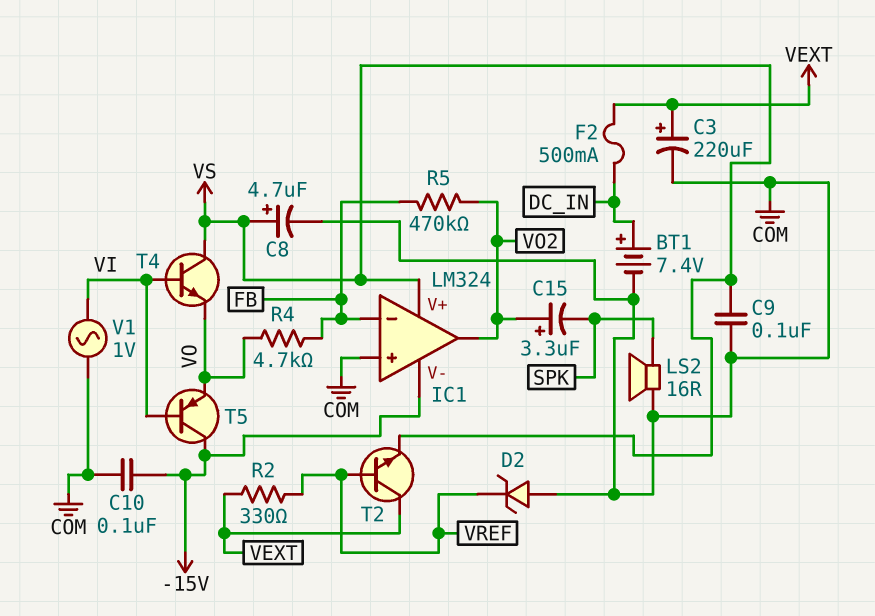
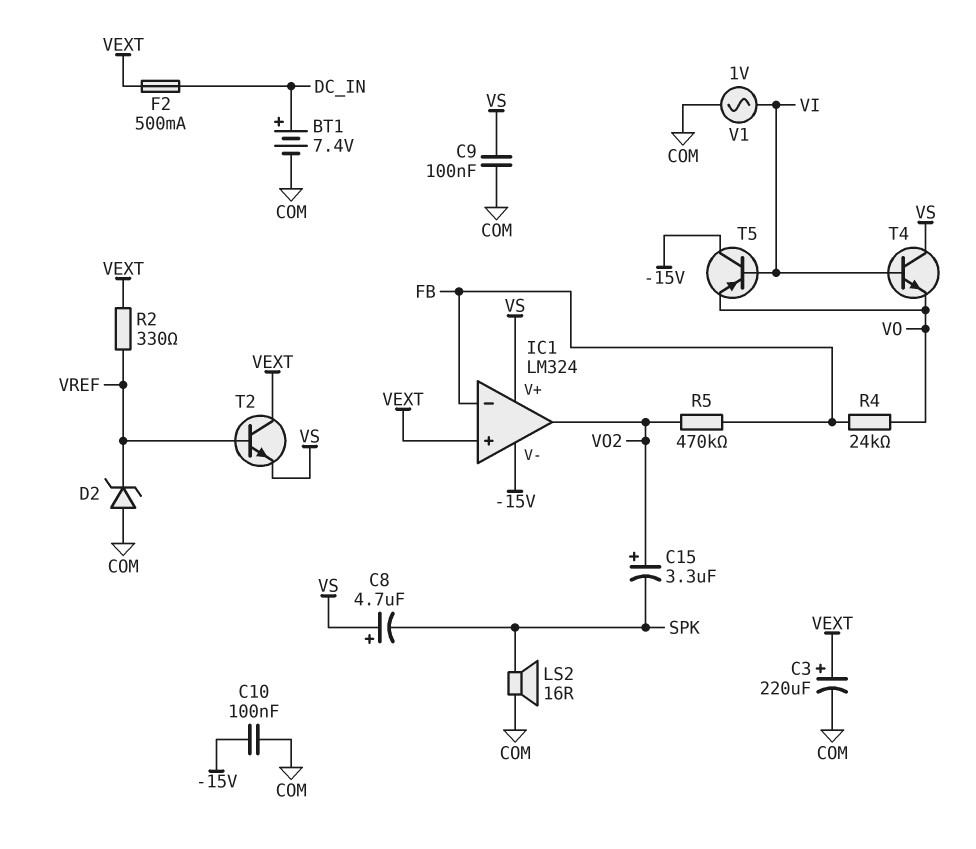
C8: 4.7uF (plus VS, minus COM) -> 4.7uF (plus VS, minus SPK)
IC1 pin in+: COM -> VEXT
R4: 4.7k (FB, VO) -> 24k (FB, VO)

